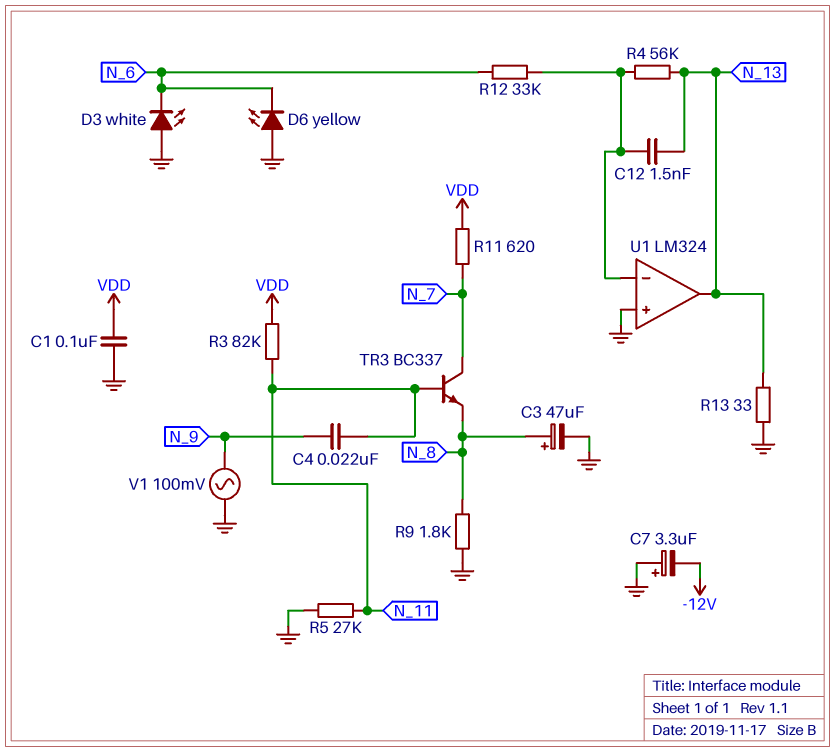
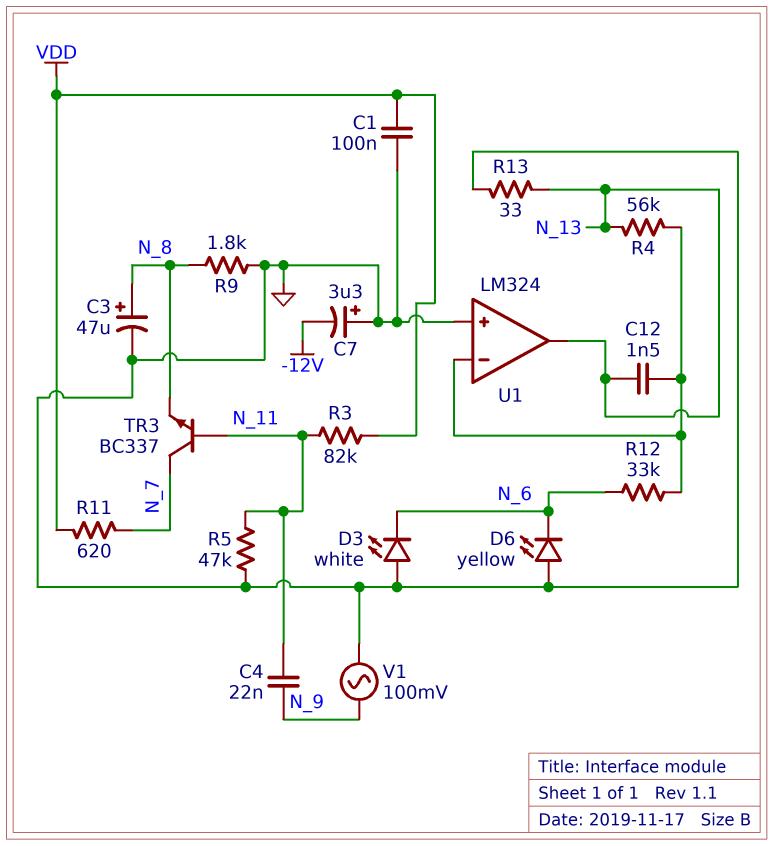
R5: 27k (GND, N_11) -> 47k (GND, N_11)

